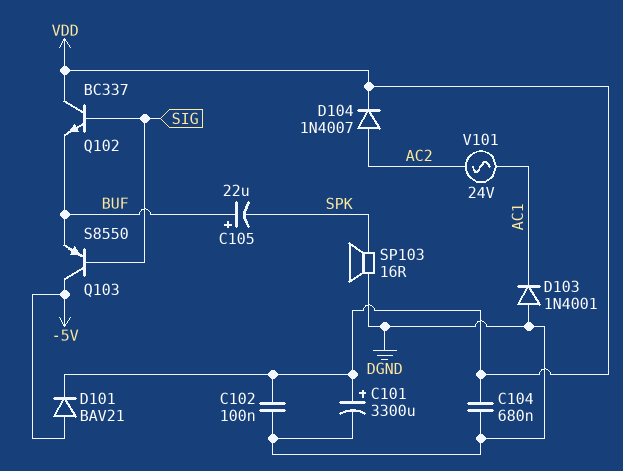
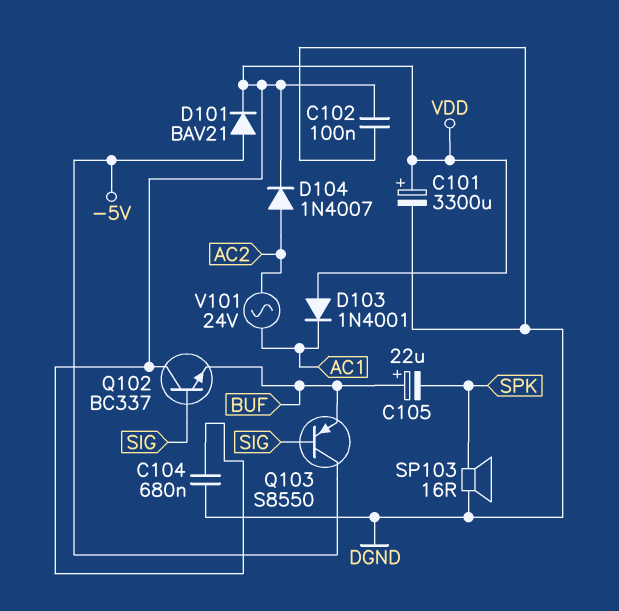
D103: diode 1N4001 (A DGND, K AC1) -> diode 1N4001 (A VDD, K AC1)

